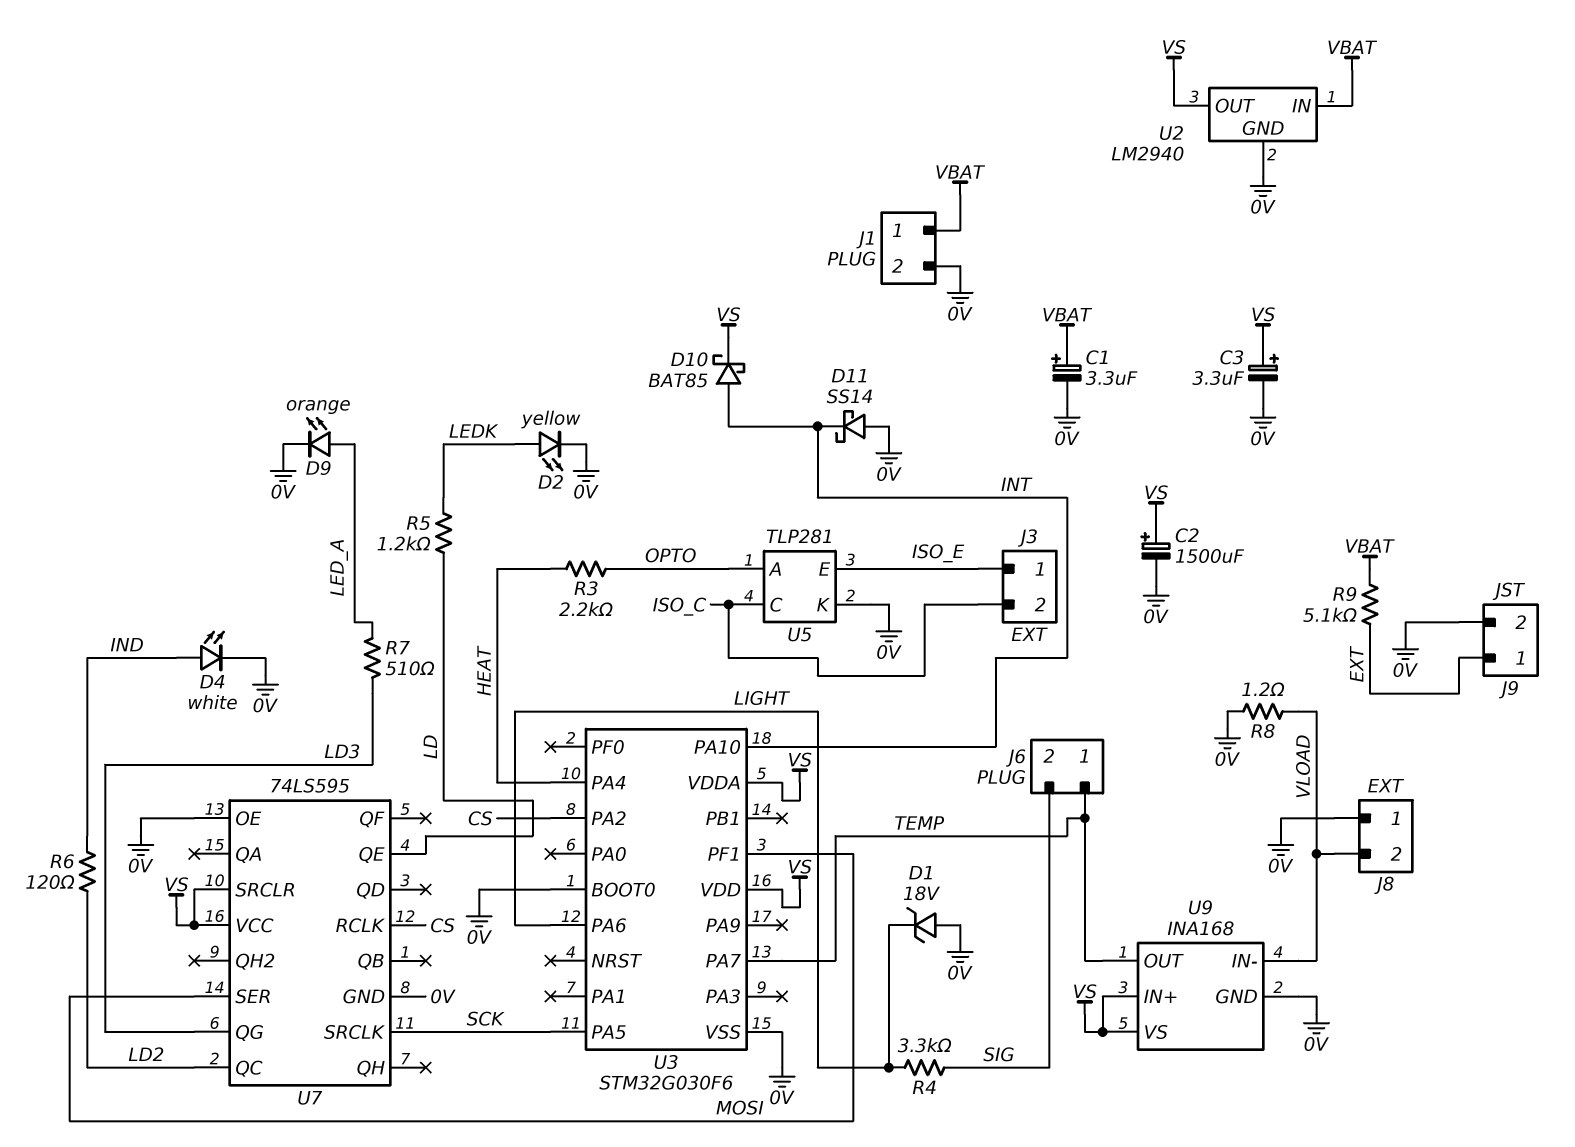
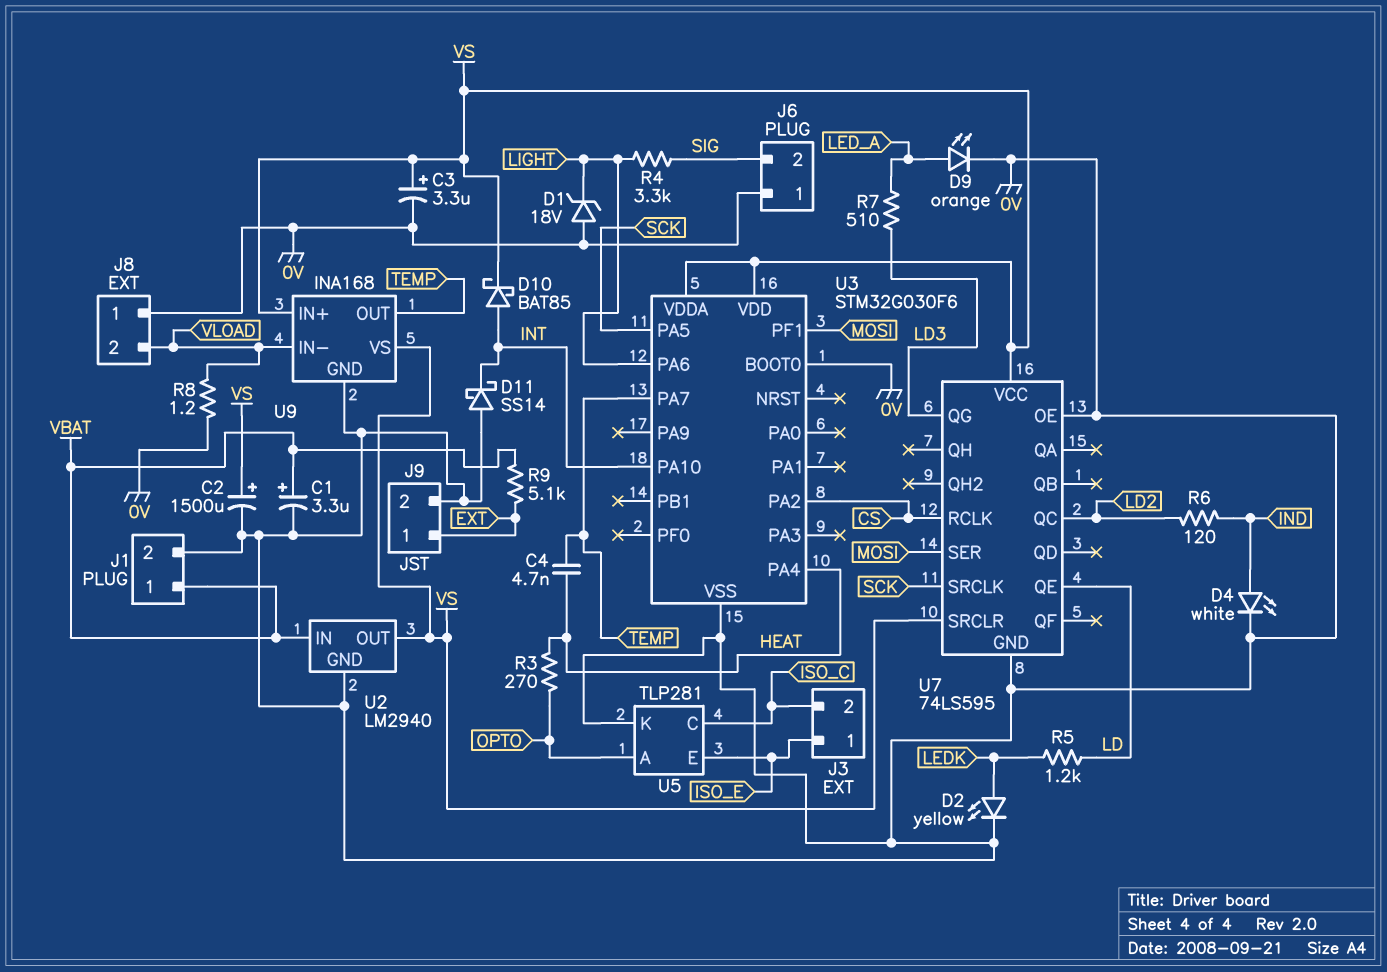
C4: none -> 4.7nF (HEAT, TEMP)
J6 pin 1: TEMP -> 0V
R3: 2.2k (HEAT, OPTO) -> 270 (HEAT, OPTO)

